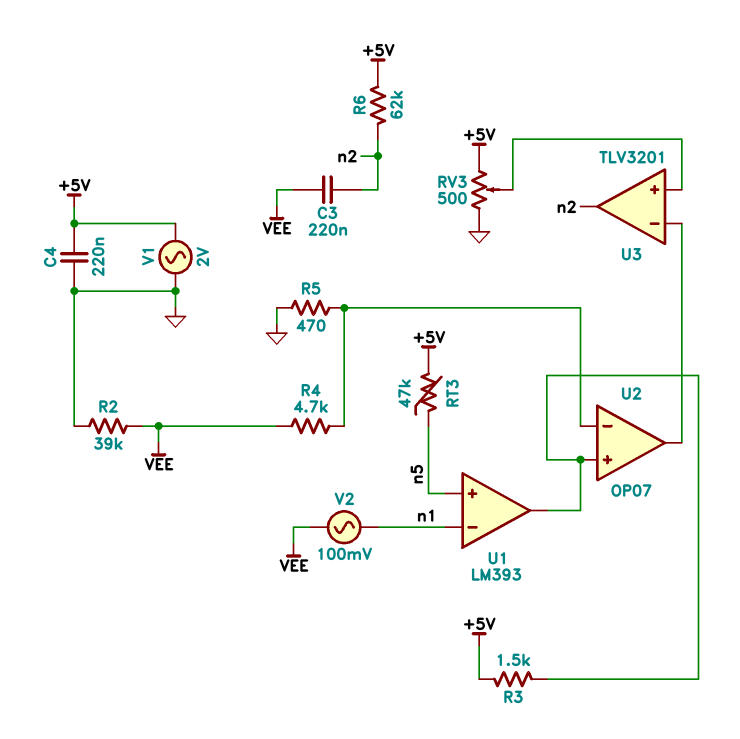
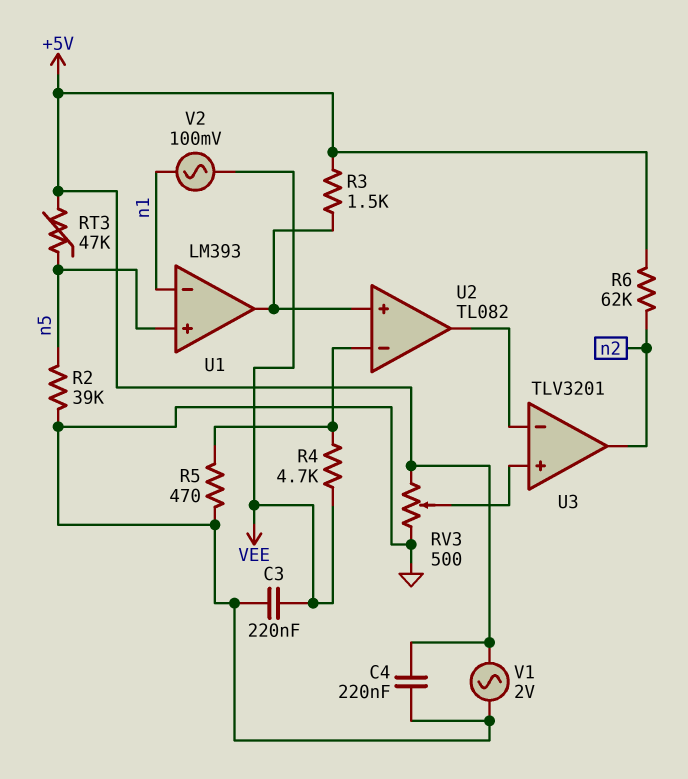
C3: 220nF (VEE, n2) -> 220nF (GND, VEE)
R2: 39k (GND, VEE) -> 39k (GND, n5)
U2: OP07 -> TL082

